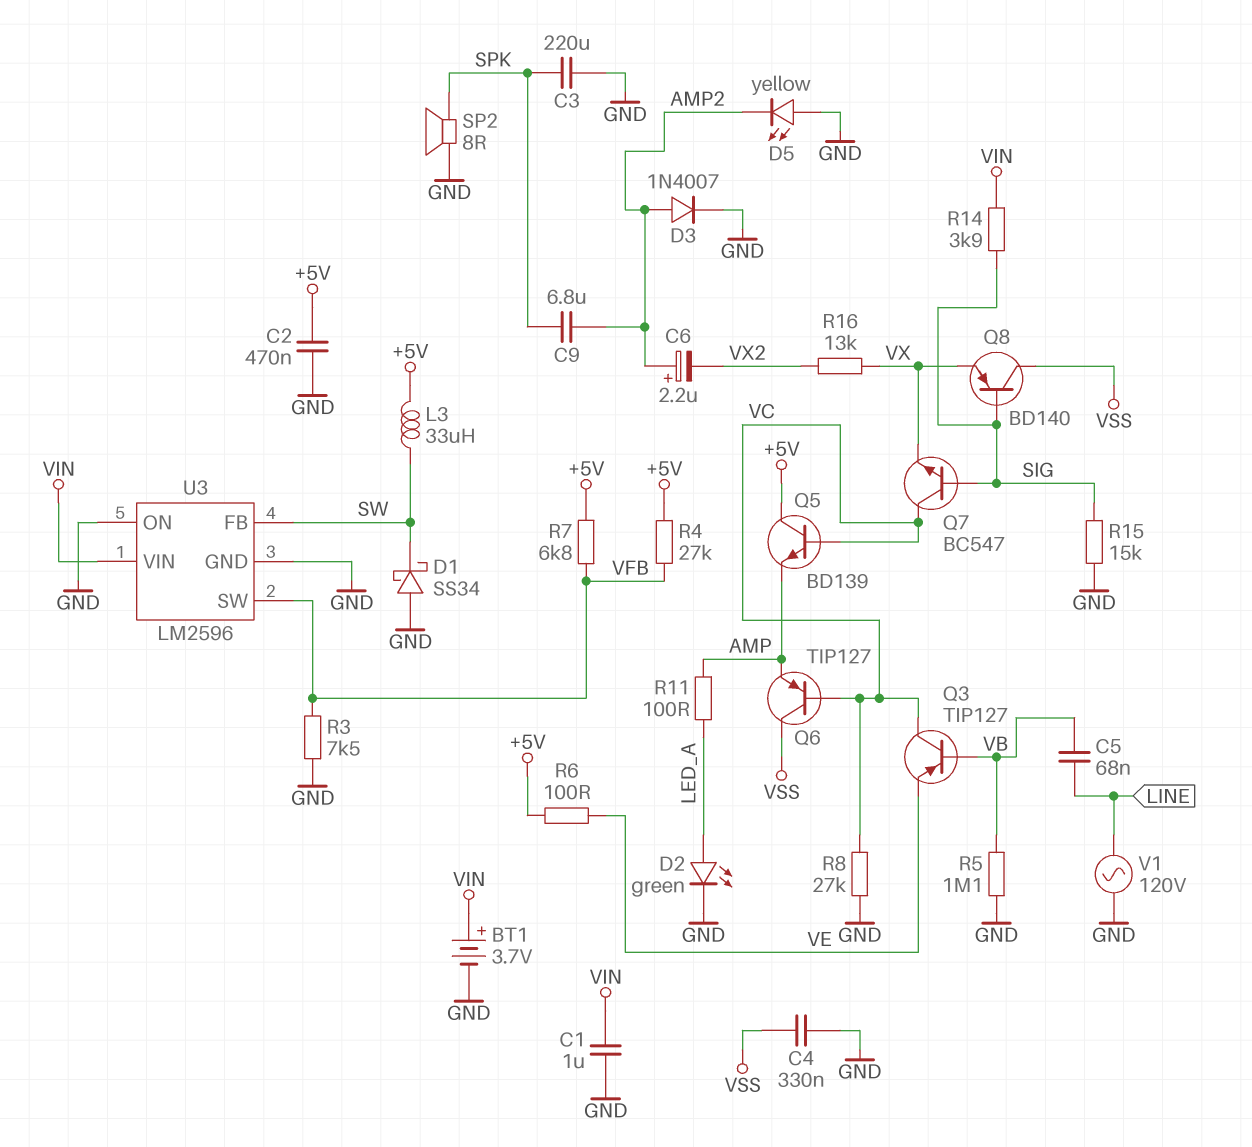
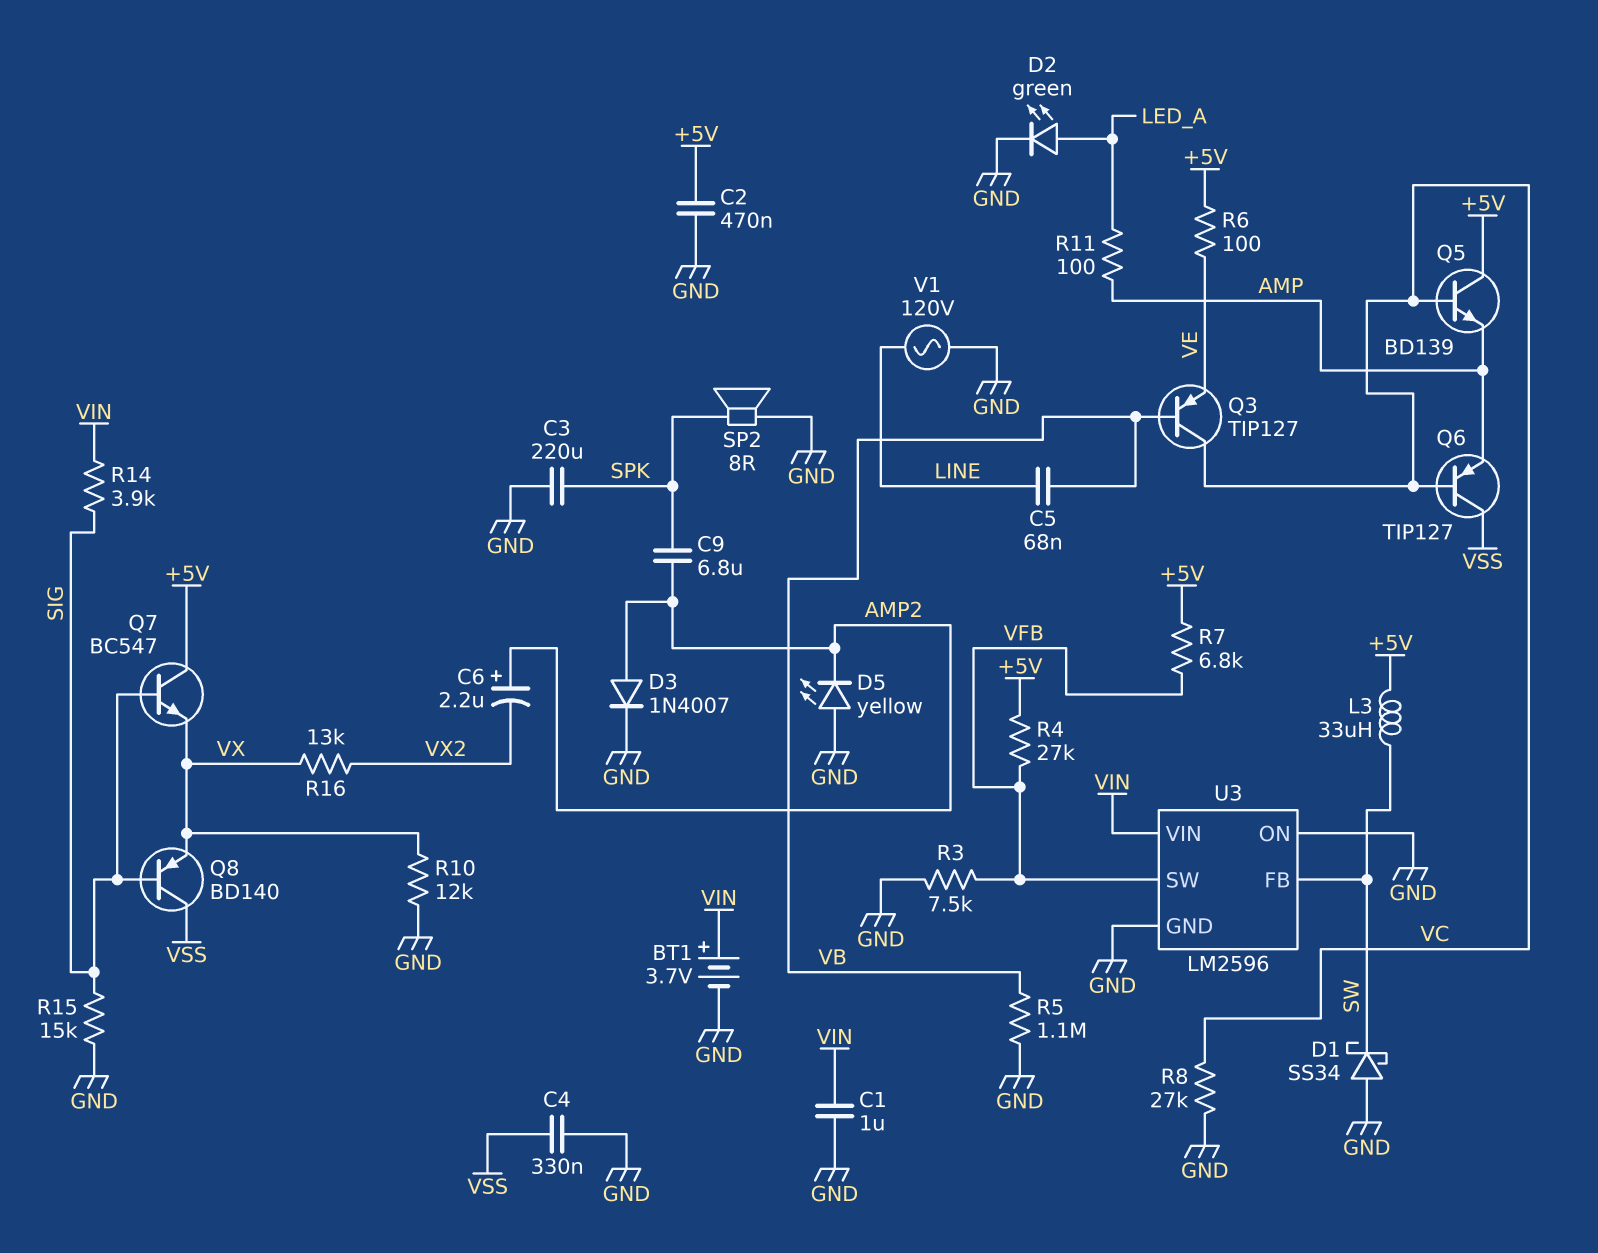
Q7: NPN BC547 (B SIG, C VC, E VX) -> NPN BC547 (B SIG, C +5V, E VX)
R10: none -> 12k (GND, VX)

